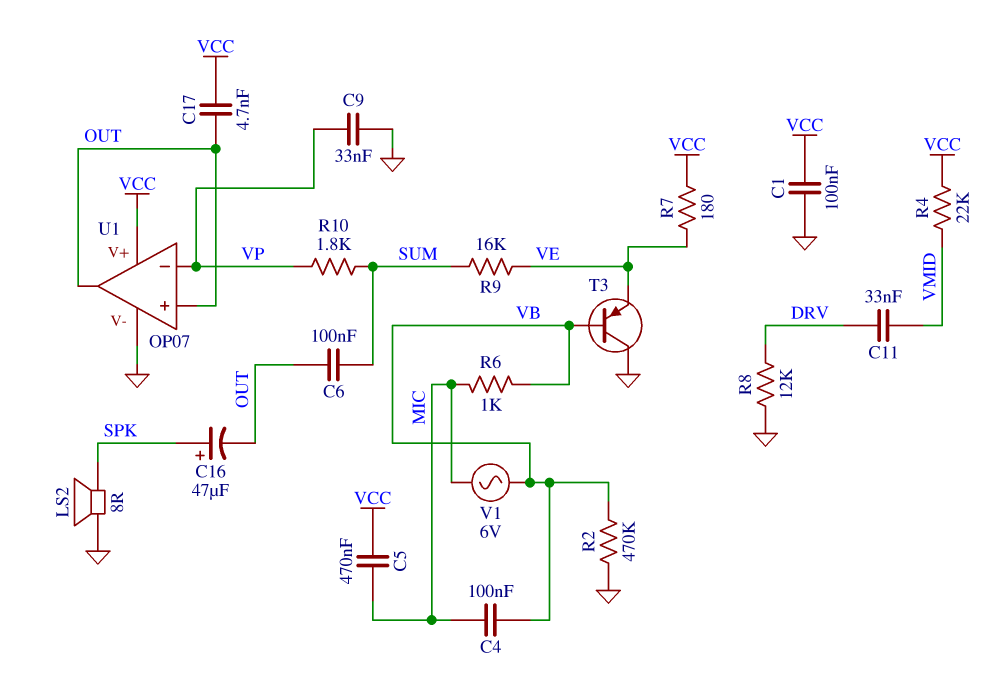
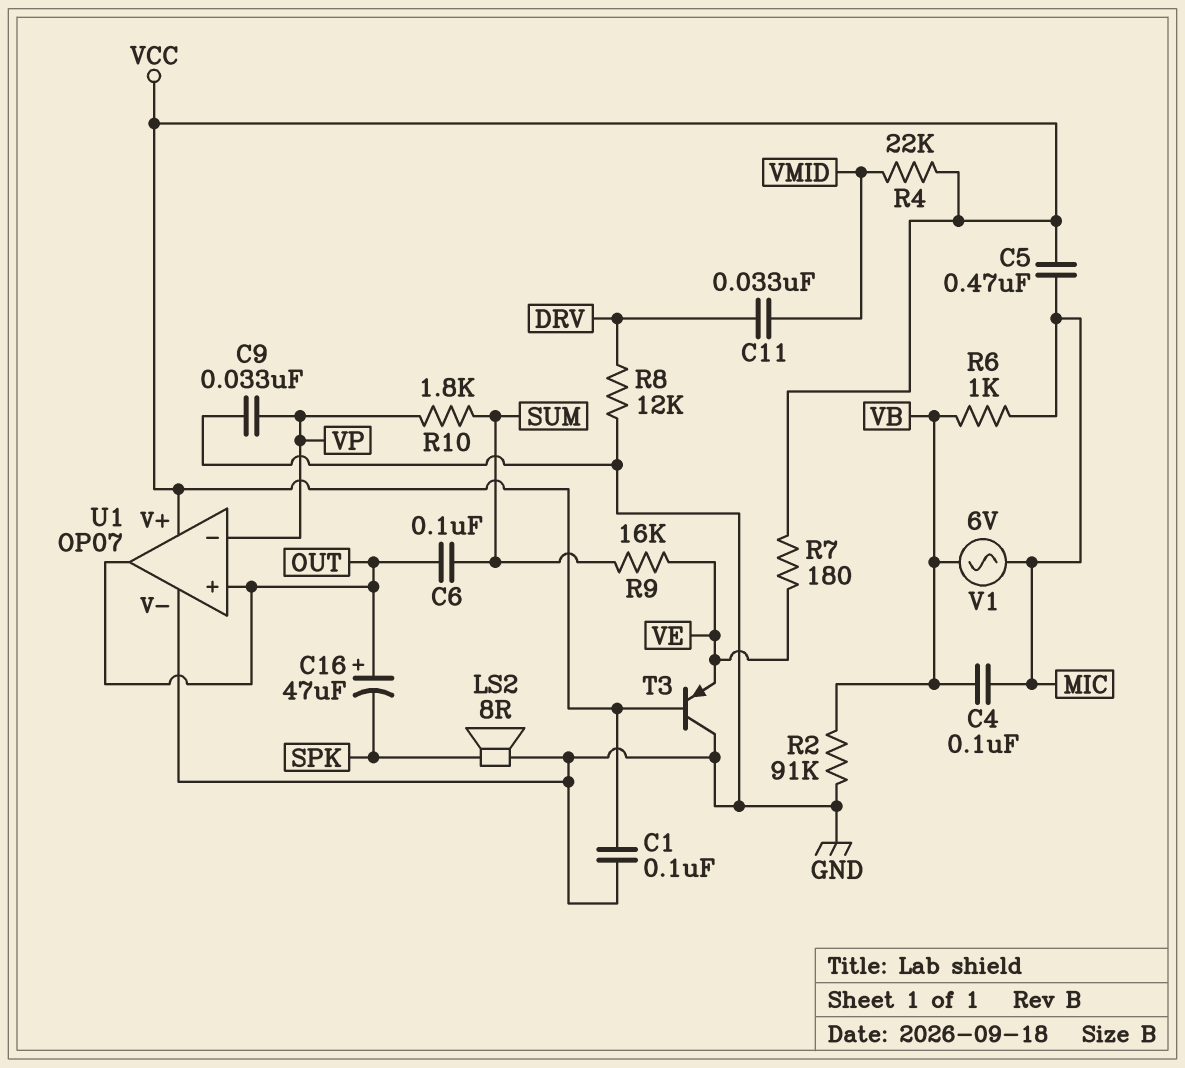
C16: 47uF (plus SPK, minus OUT) -> 47uF (plus OUT, minus SPK)
C17: 4.7nF (OUT, VCC) -> none
R2: 470k (GND, VB) -> 91k (GND, VB)
T3: PNP (B VB, C GND, E VE) -> PNP (B VCC, C GND, E VE)

